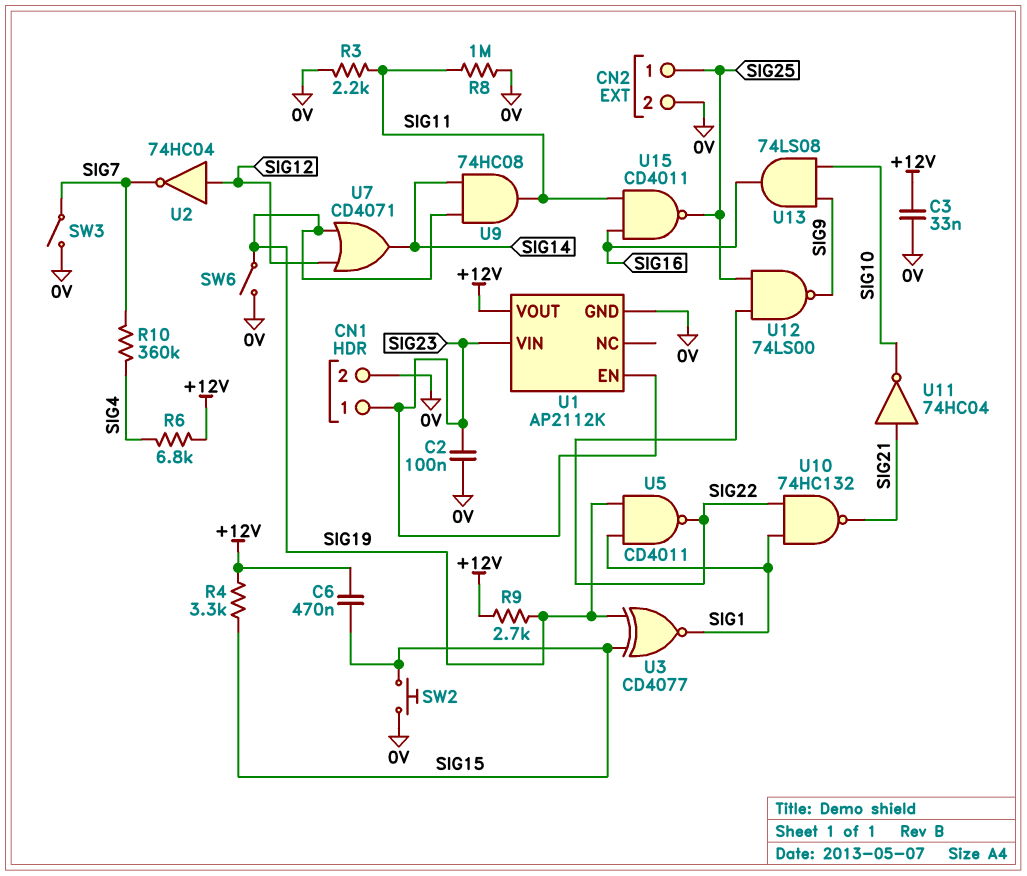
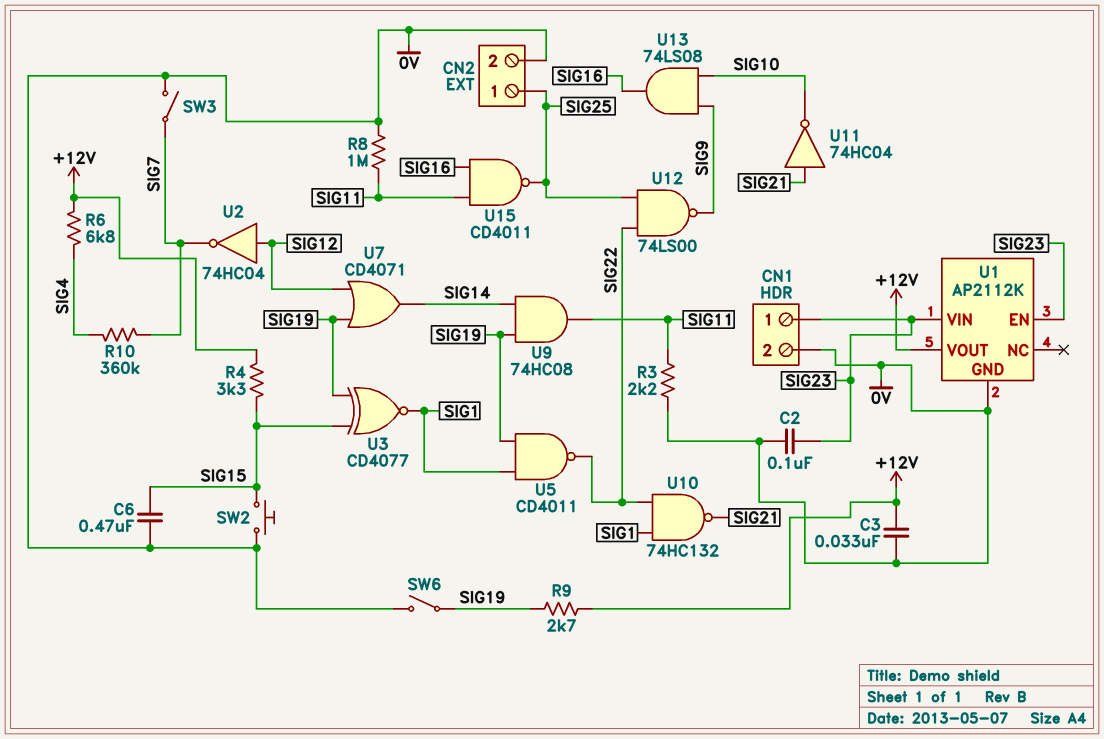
C6: 470nF (+12V, SIG15) -> 470nF (0V, SIG15)

